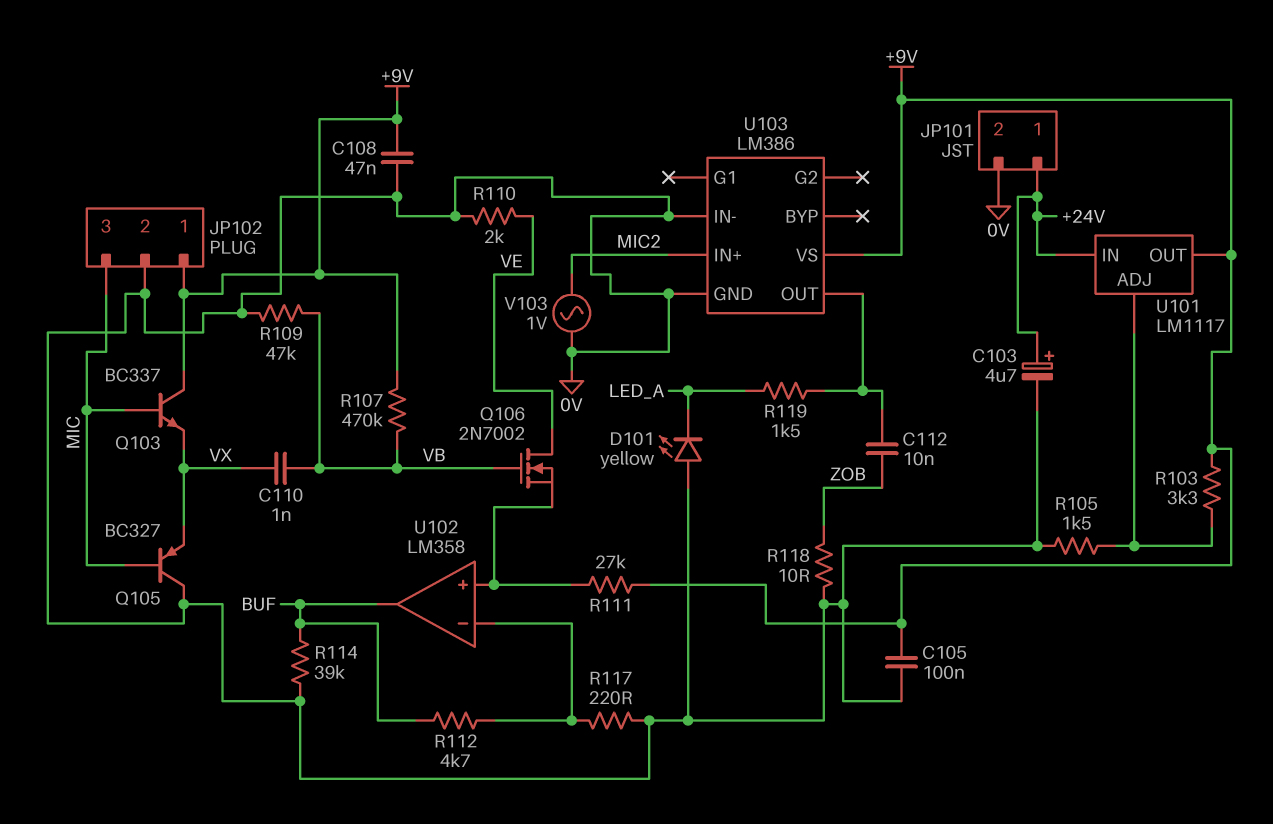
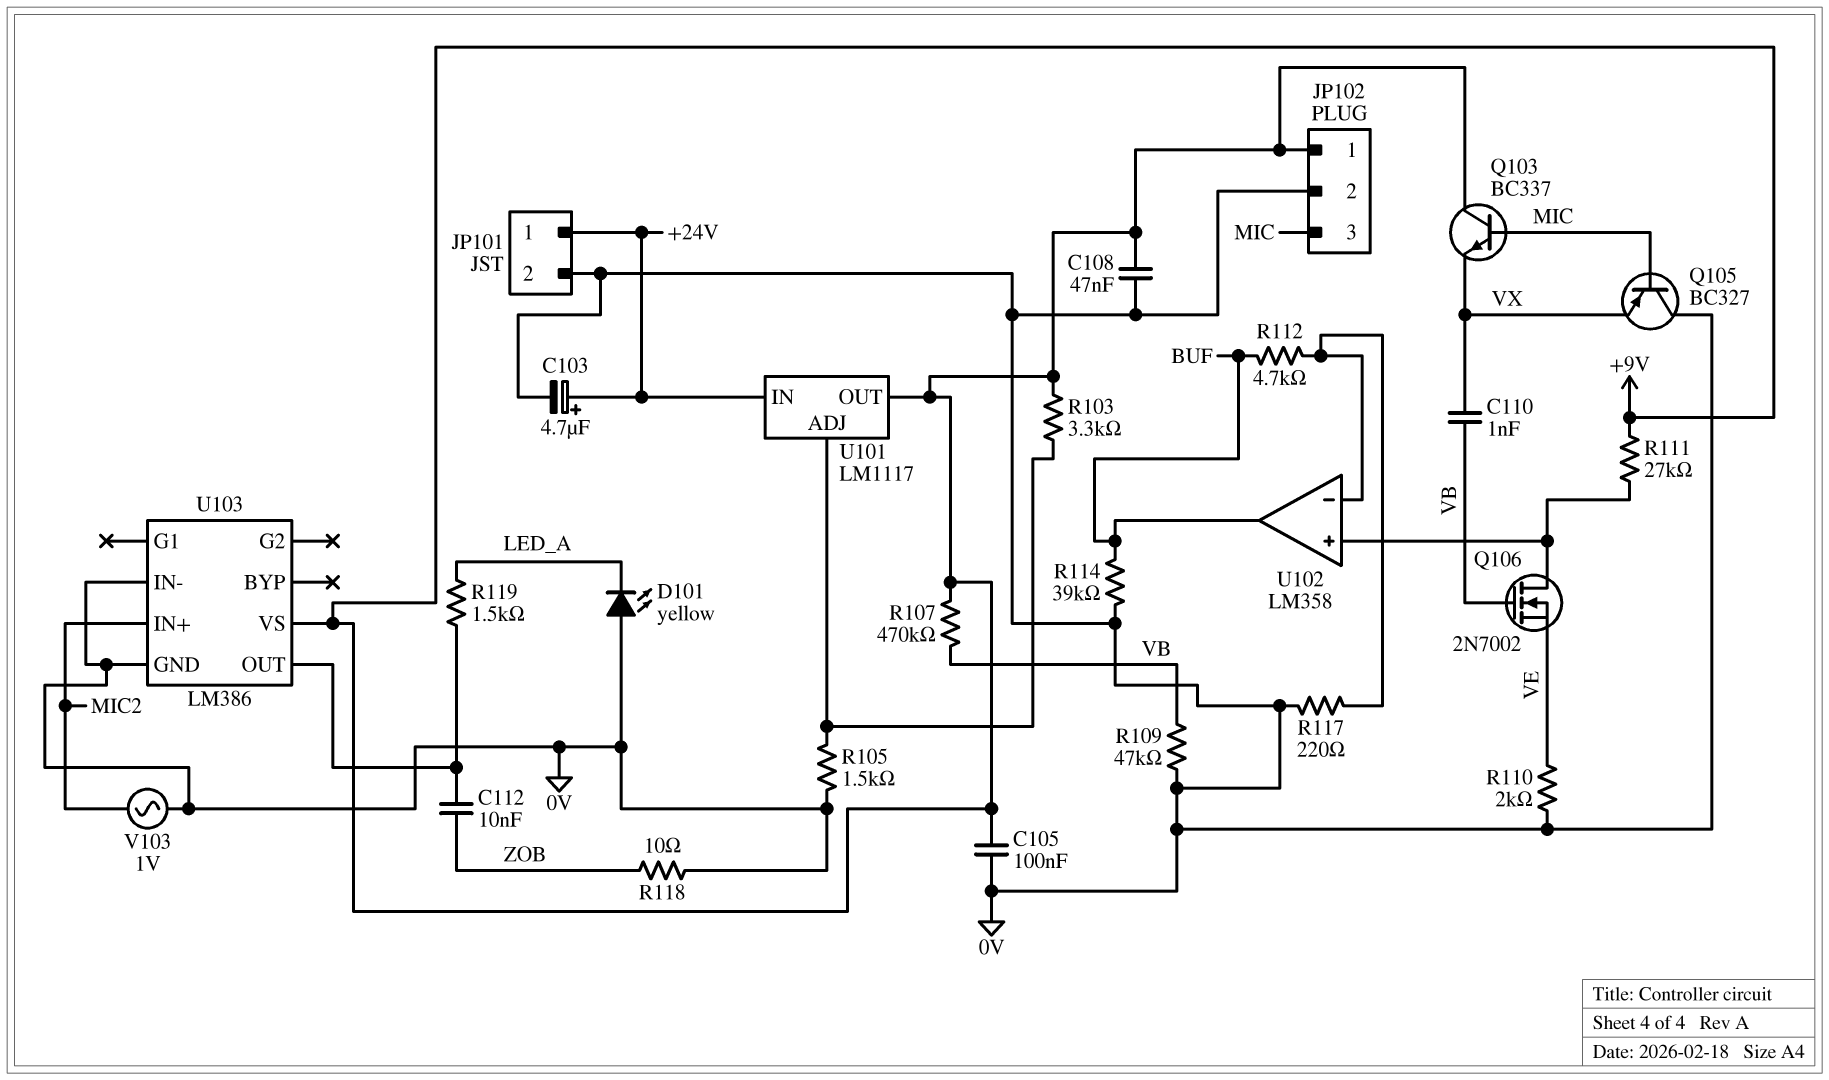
Q106: NMOS 2N7002 (G VB, D VE, S U102/in+) -> NMOS 2N7002 (G VB, D U102/in+, S VE)

